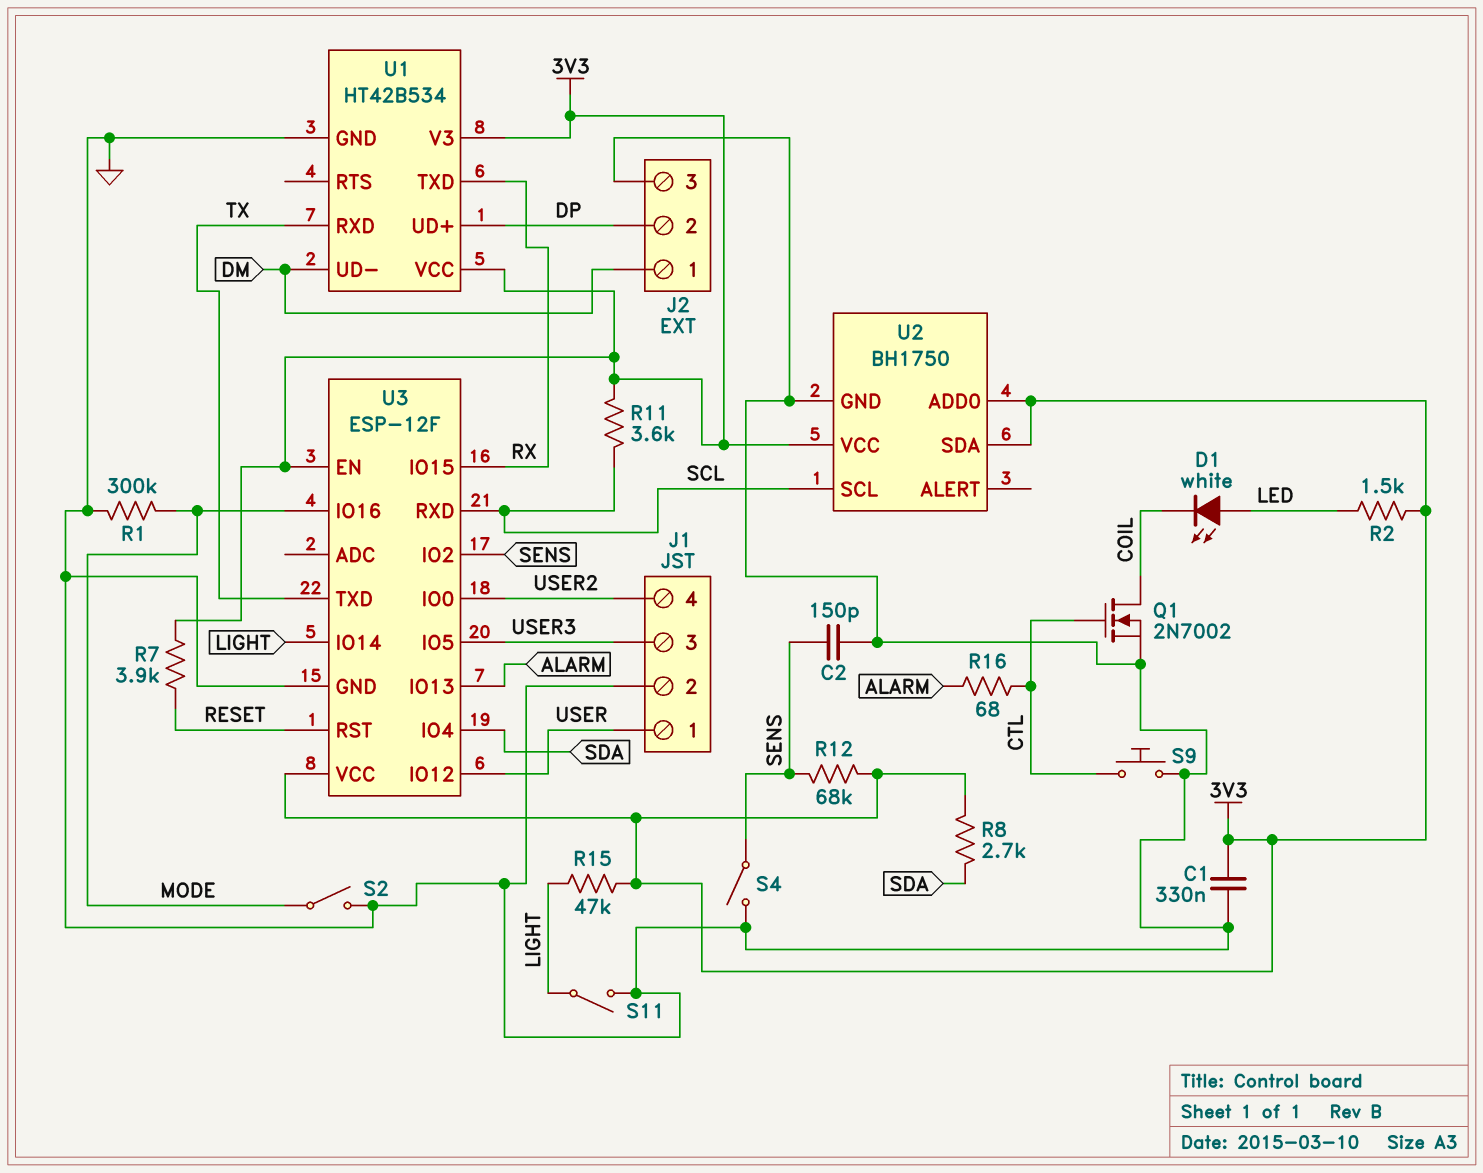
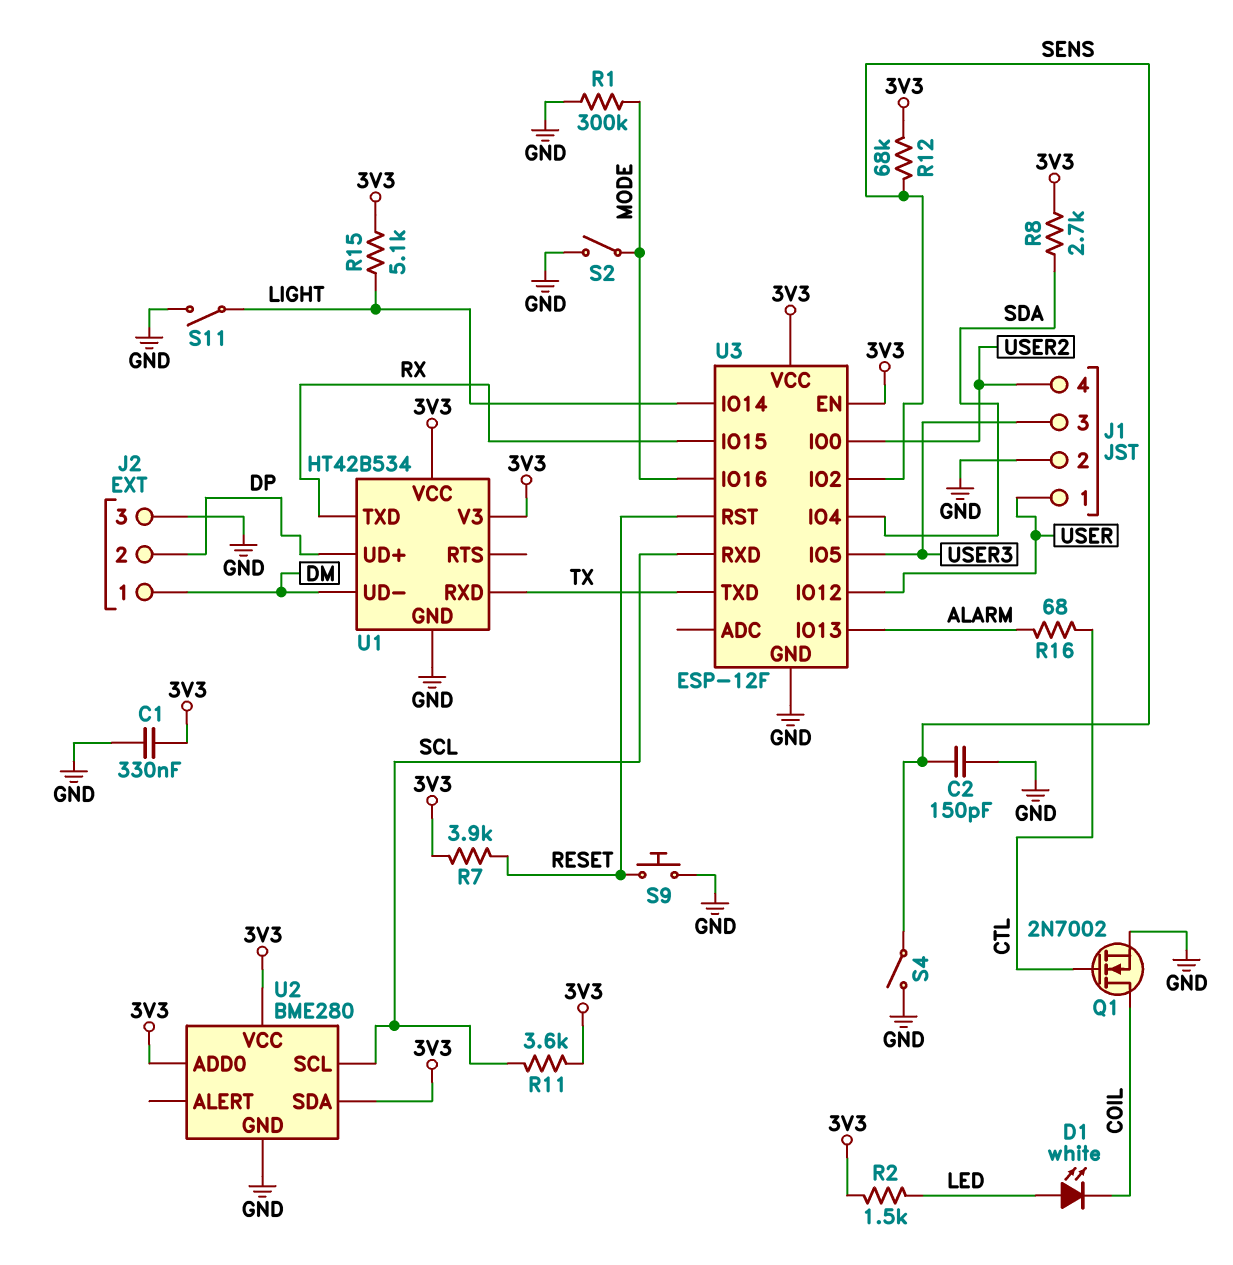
R15: 47k (3V3, LIGHT) -> 5.1k (3V3, LIGHT)
S9: button (CTL, GND) -> button (GND, RESET)
U2: BH1750 -> BME280

